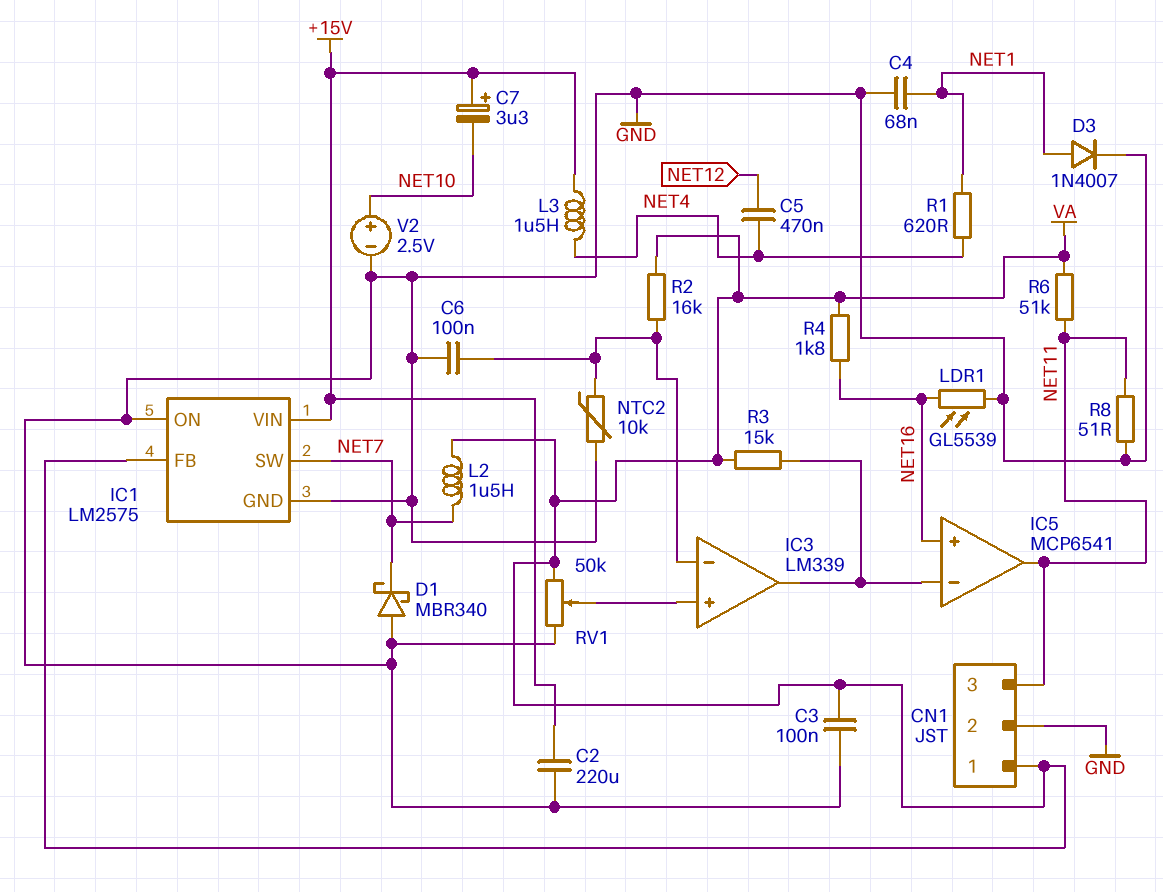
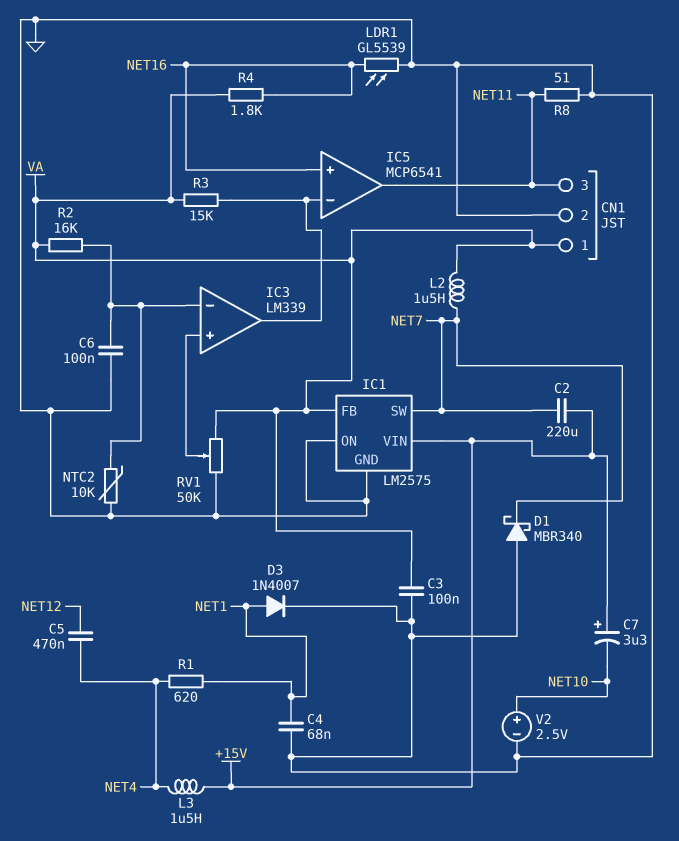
C2: 220uF (+15V, GND) -> 220uF (+15V, NET7)
R6: 51k (NET11, VA) -> none

